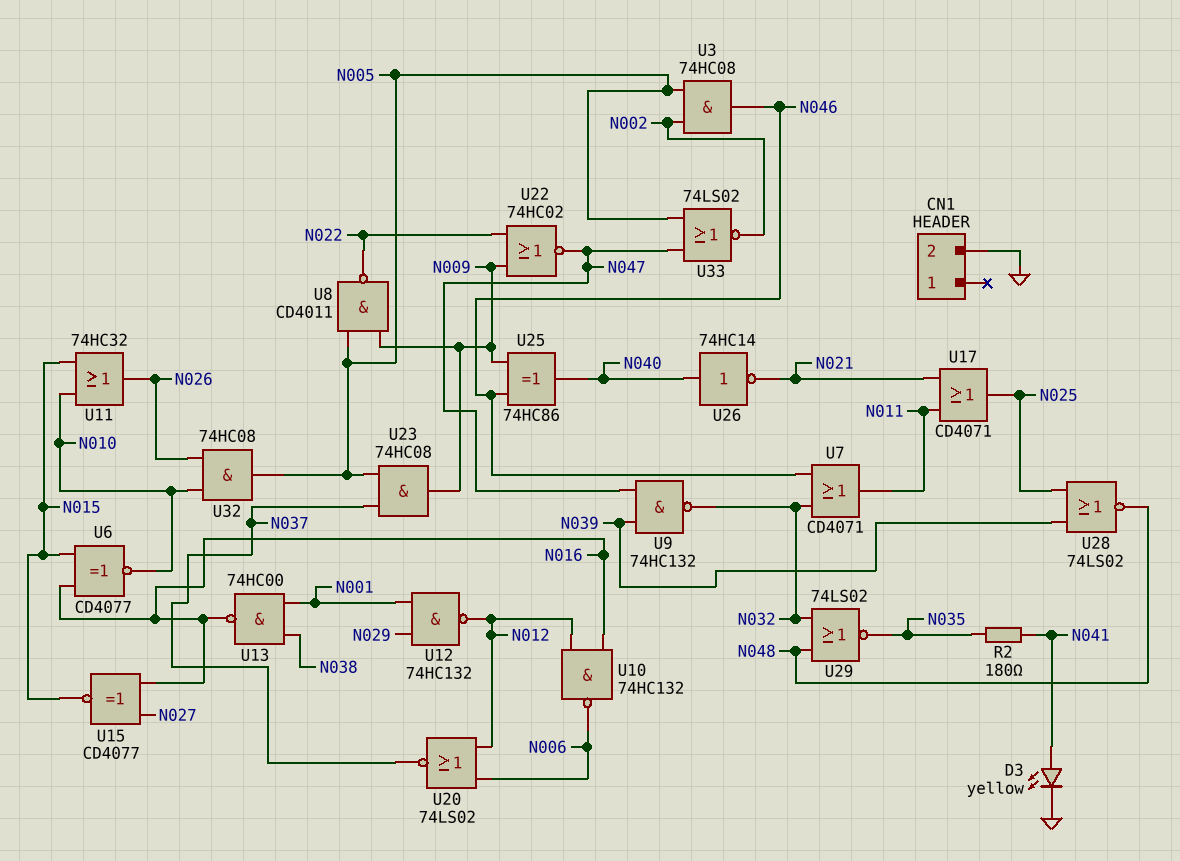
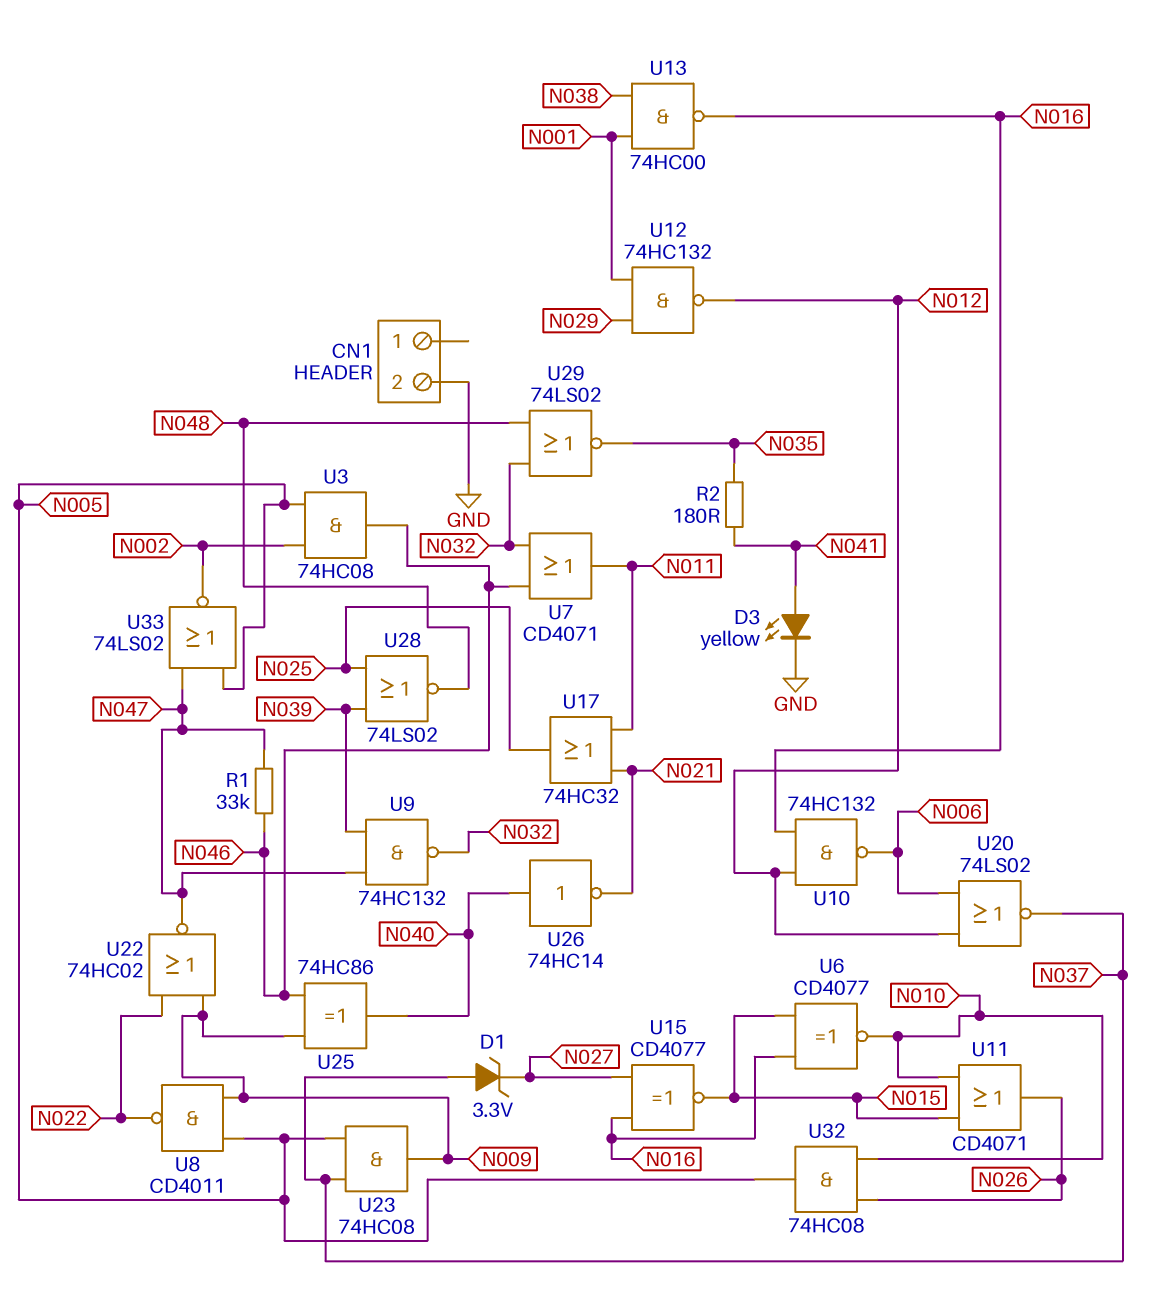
D1: none -> zener 3.3V (A N037, K N027)
R1: none -> 33k (N046, N047)
U11: OR 74HC32 (in N010, in N015, out N026) -> OR CD4071 (in N010, in N015, out N026)
U17: OR CD4071 (in N011, in N021, out N025) -> OR 74HC32 (in N011, in N021, out N025)

